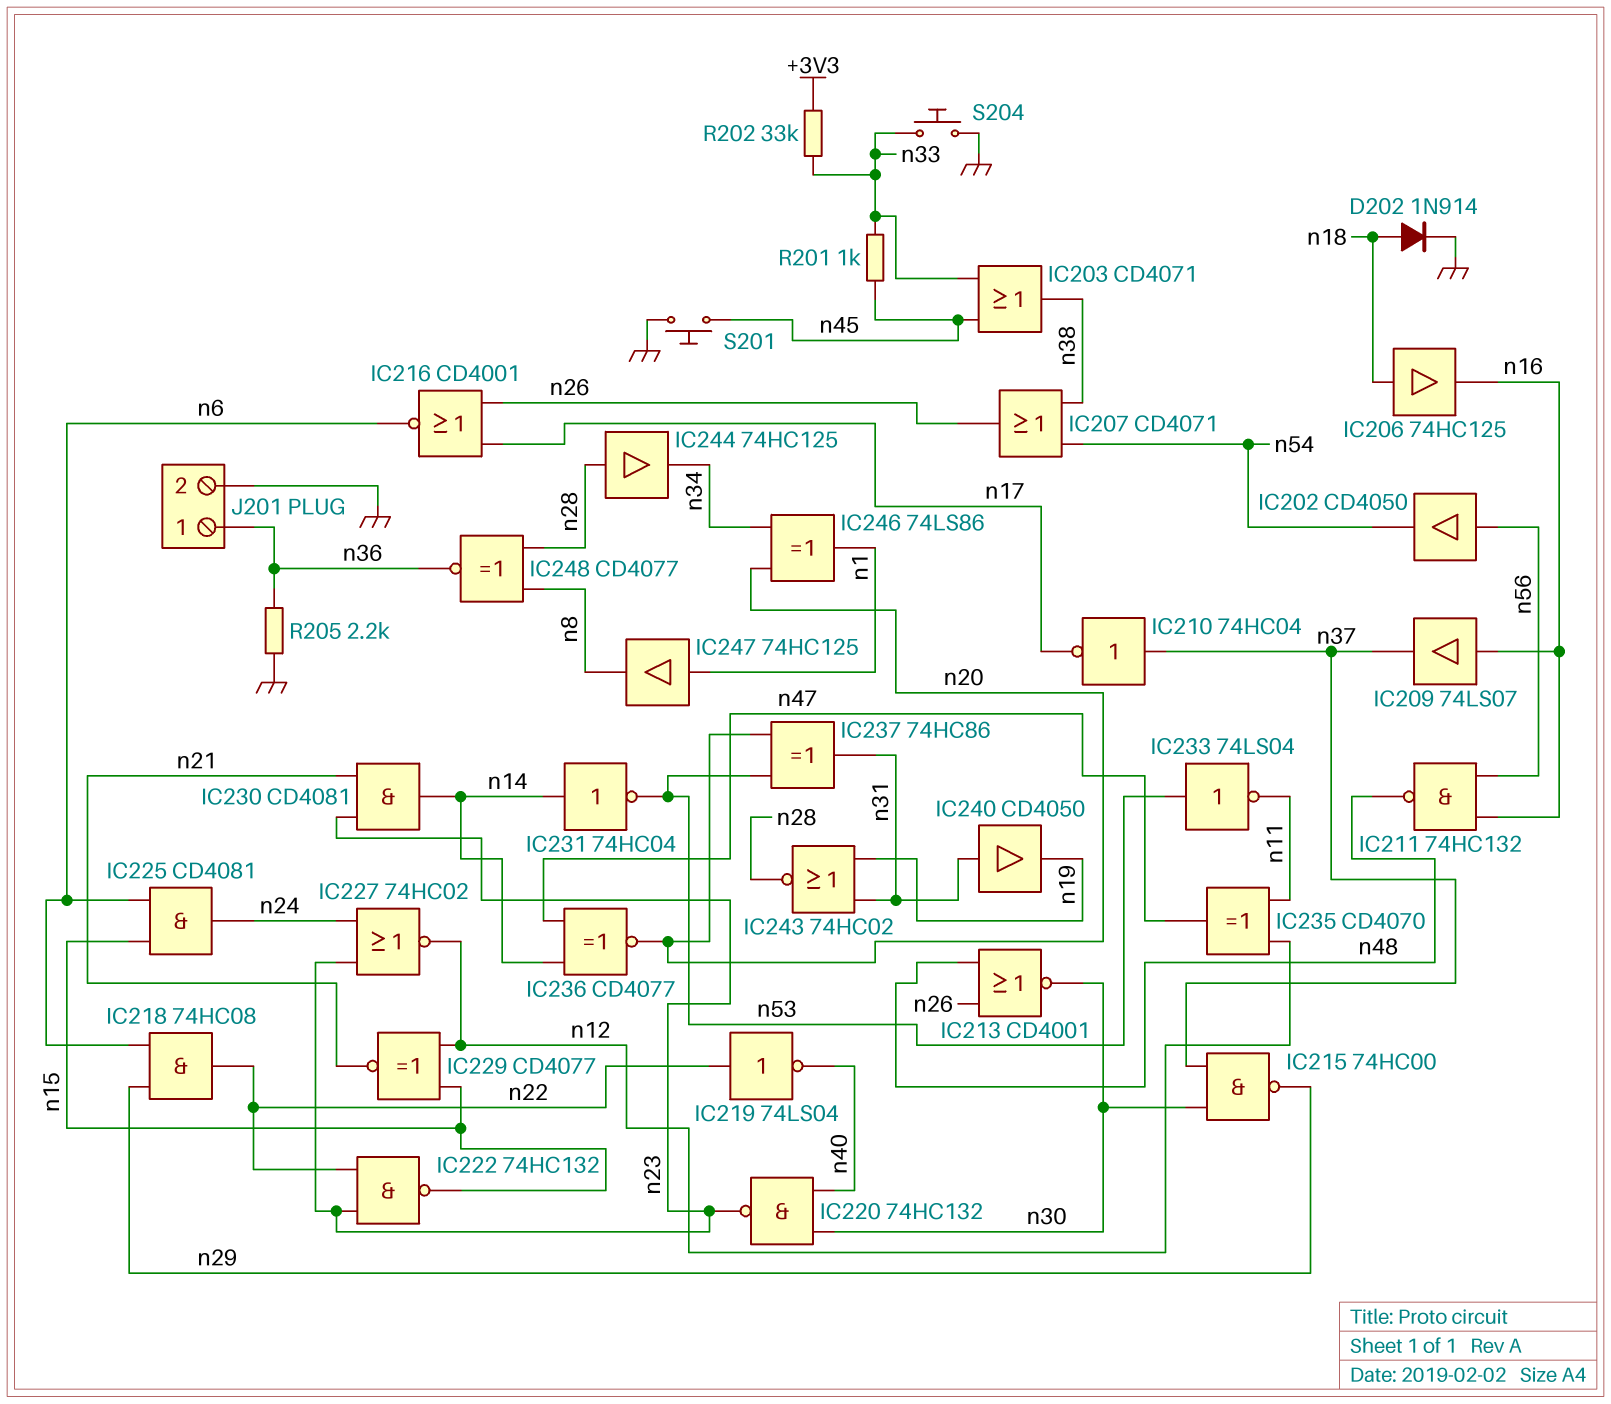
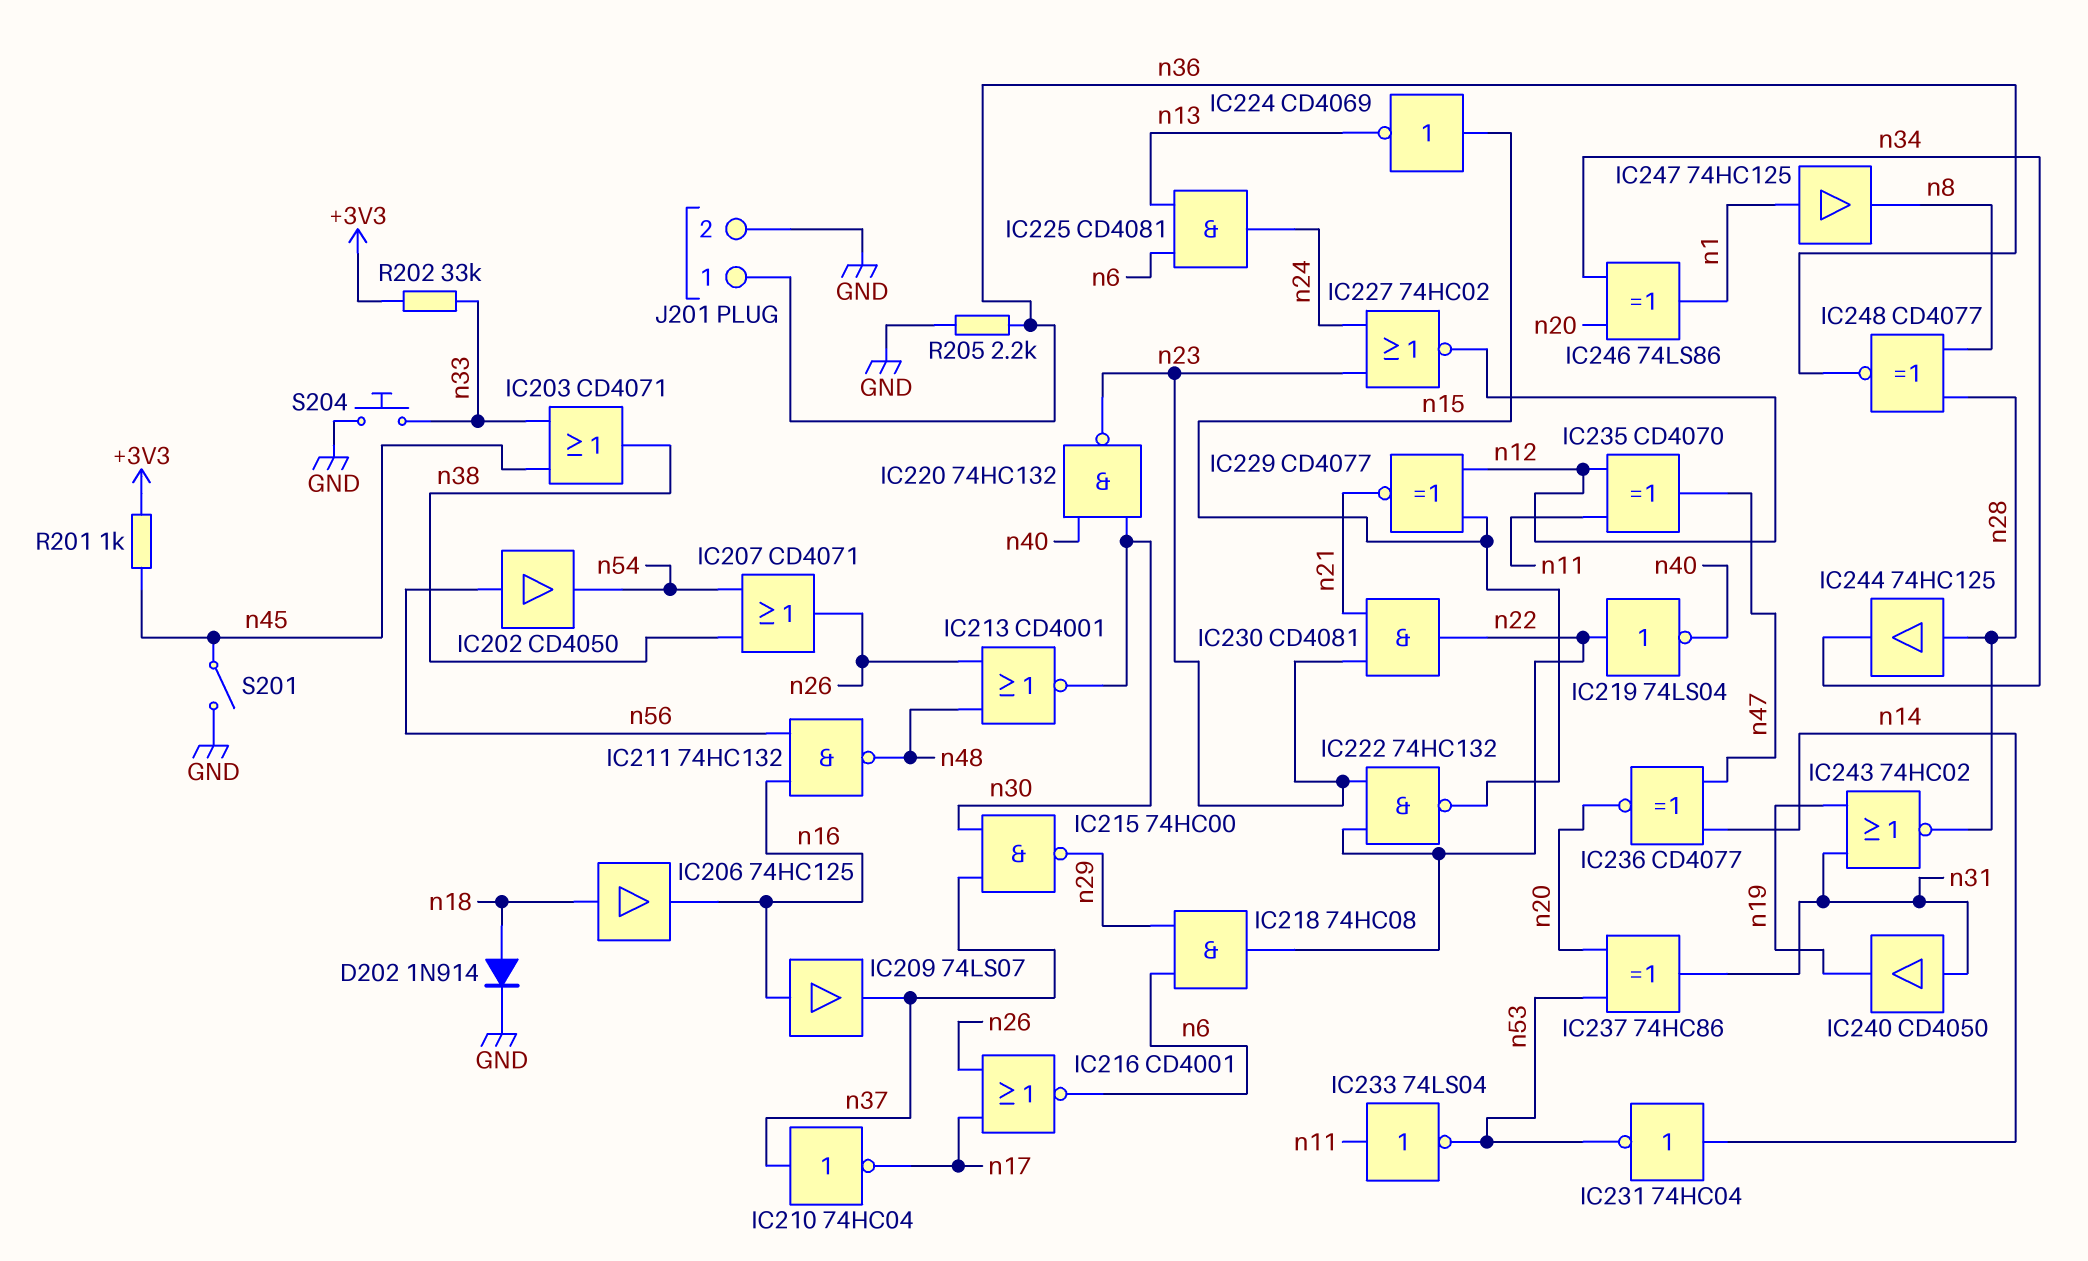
IC224: none -> NOT CD4069 (in n15, out n13)
IC225: AND CD4081 (in n6, in n15, out n24) -> AND CD4081 (in n6, in n13, out n24)
IC230: AND CD4081 (in n21, in n23, out n14) -> AND CD4081 (in n21, in n23, out n22)
IC233: NOT 74LS04 (in n53, out n11) -> NOT 74LS04 (in n11, out n53)
R201: 1k (n33, n45) -> 1k (+3V3, n45)
S201: button (GND, n45) -> switch (GND, n45)

